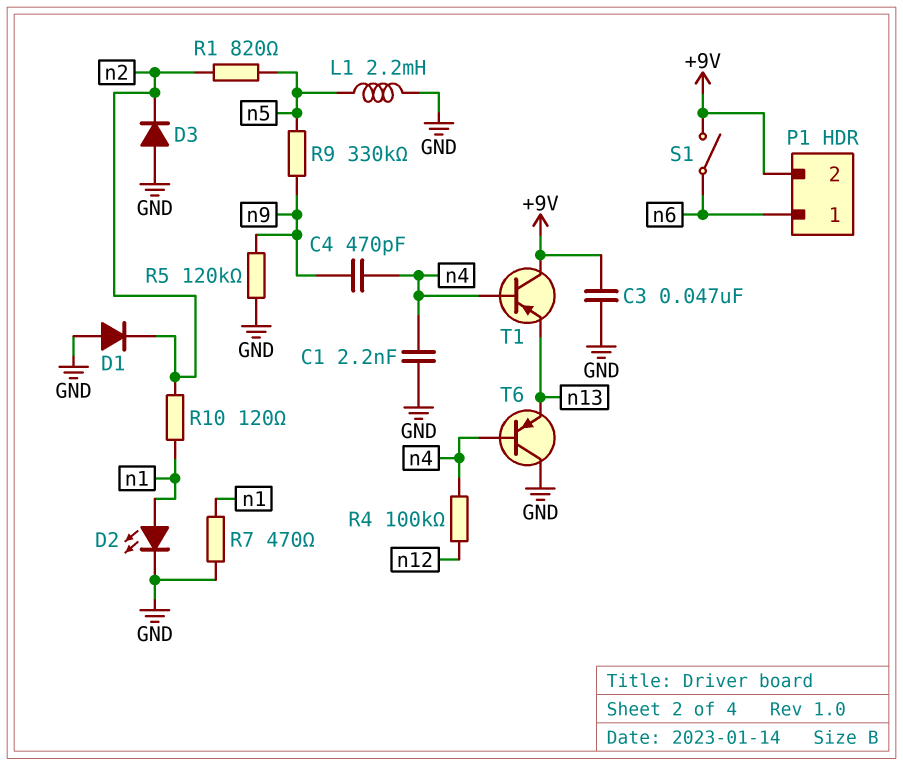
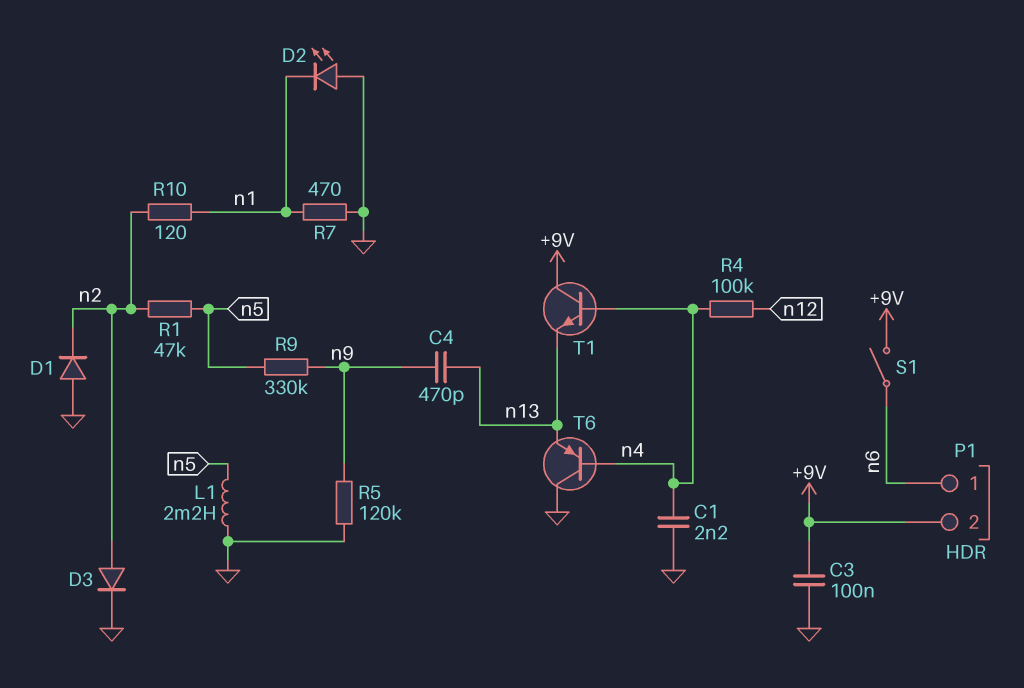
C3: 47nF (+9V, GND) -> 100nF (+9V, GND)
C4: 470pF (n4, n9) -> 470pF (n9, n13)
D2: LED (A n1, K GND) -> LED (A GND, K n1)
D3: diode (A GND, K n2) -> diode (A n2, K GND)
R1: 820 (n2, n5) -> 47k (n2, n5)
T1: PNP (B n4, C +9V, E n13) -> NPN (B n4, C +9V, E n13)

